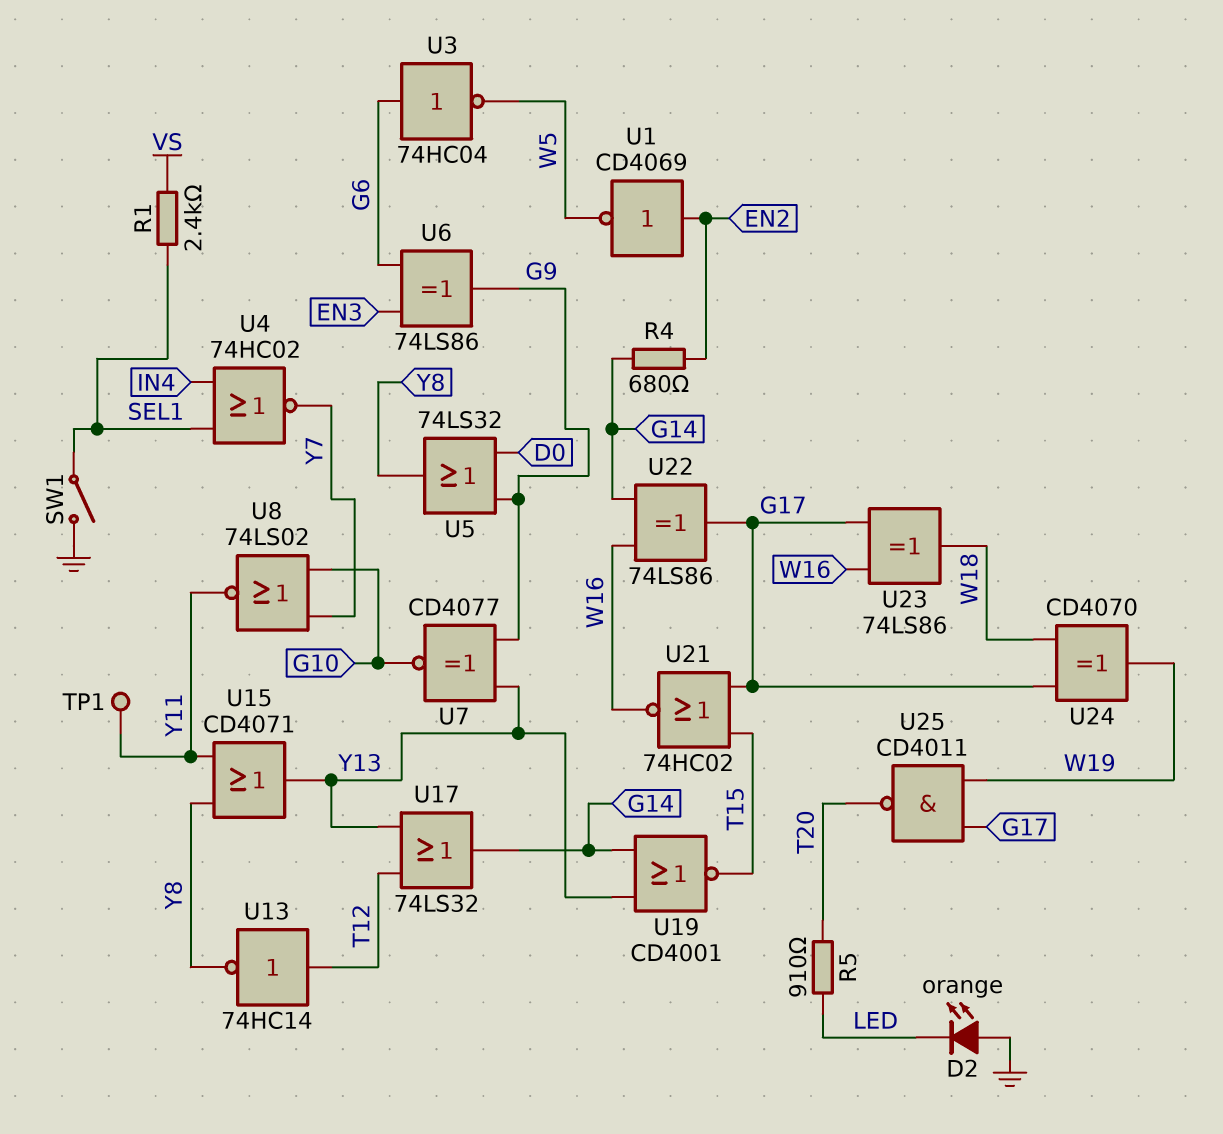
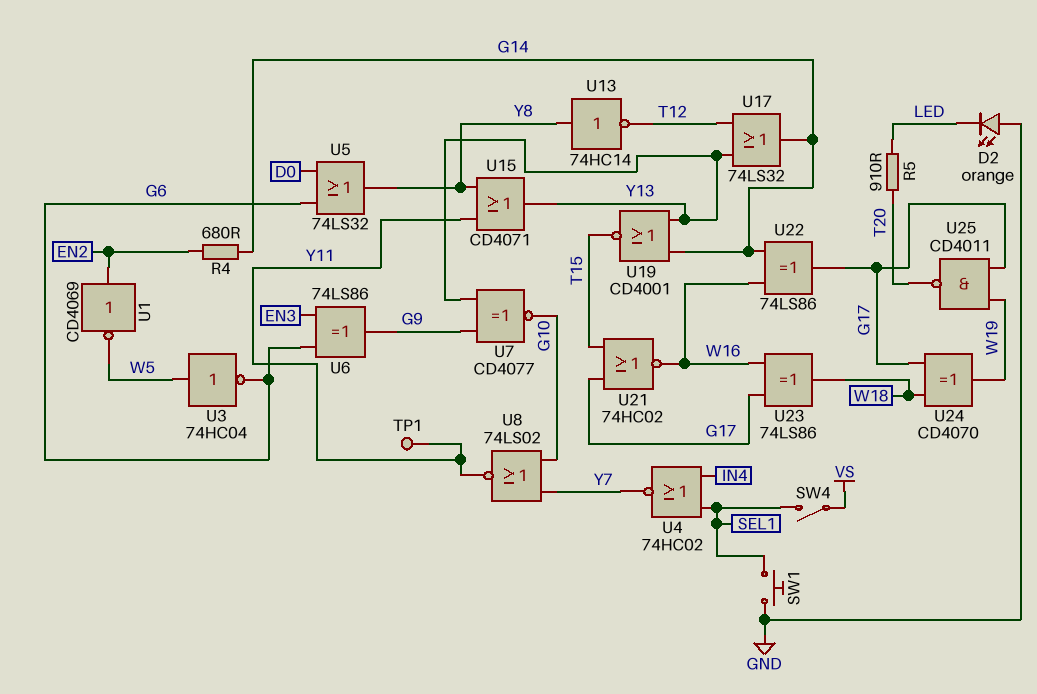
R1: 2.4k (SEL1, VS) -> none
SW1: switch (GND, SEL1) -> button (GND, SEL1)
SW4: none -> switch (SEL1, VS)
U3: NOT 74HC04 (in G6, out W5) -> NOT 74HC04 (in W5, out G6)
U5: OR 74LS32 (in D0, in G9, out Y8) -> OR 74LS32 (in D0, in G6, out Y8)
U13: NOT 74HC14 (in T12, out Y8) -> NOT 74HC14 (in Y8, out T12)

